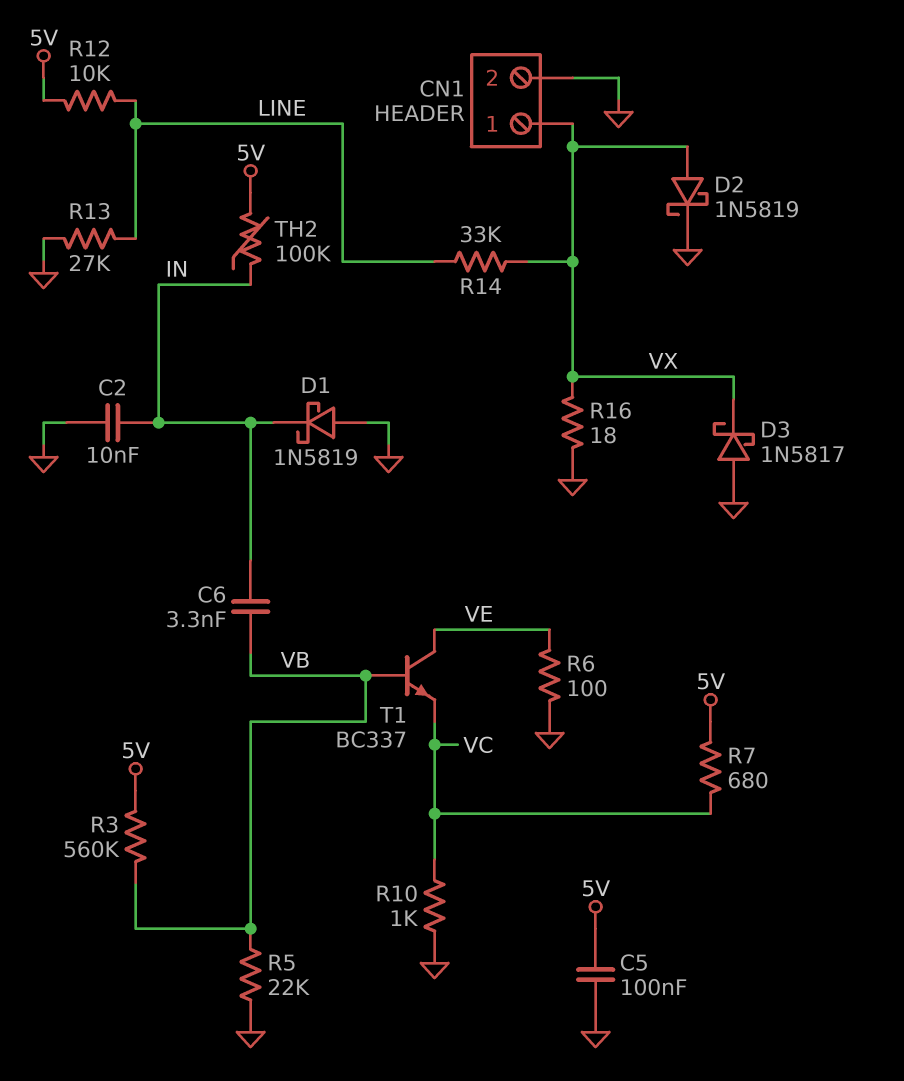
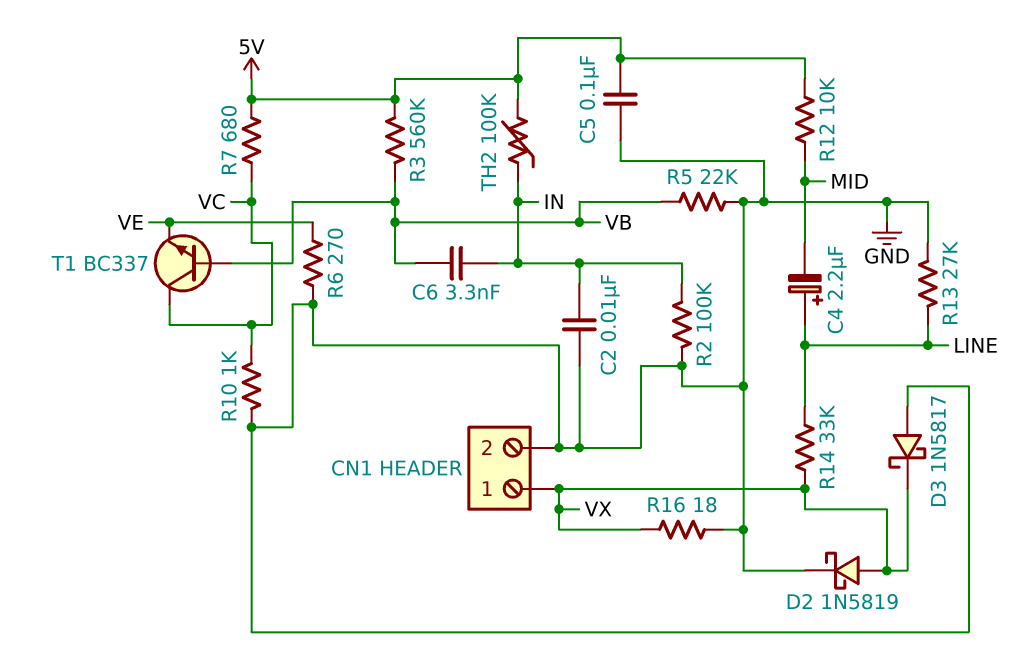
C4: none -> 2.2uF (plus LINE, minus MID)
D1: schottky 1N5819 (A GND, K IN) -> none
R2: none -> 100k (GND, IN)
R6: 100 (GND, VE) -> 270 (GND, VE)
R12: 10k (5V, LINE) -> 10k (5V, MID)
T1: NPN BC337 (B VB, C VE, E VC) -> NPN BC337 (B VB, C VC, E VE)

